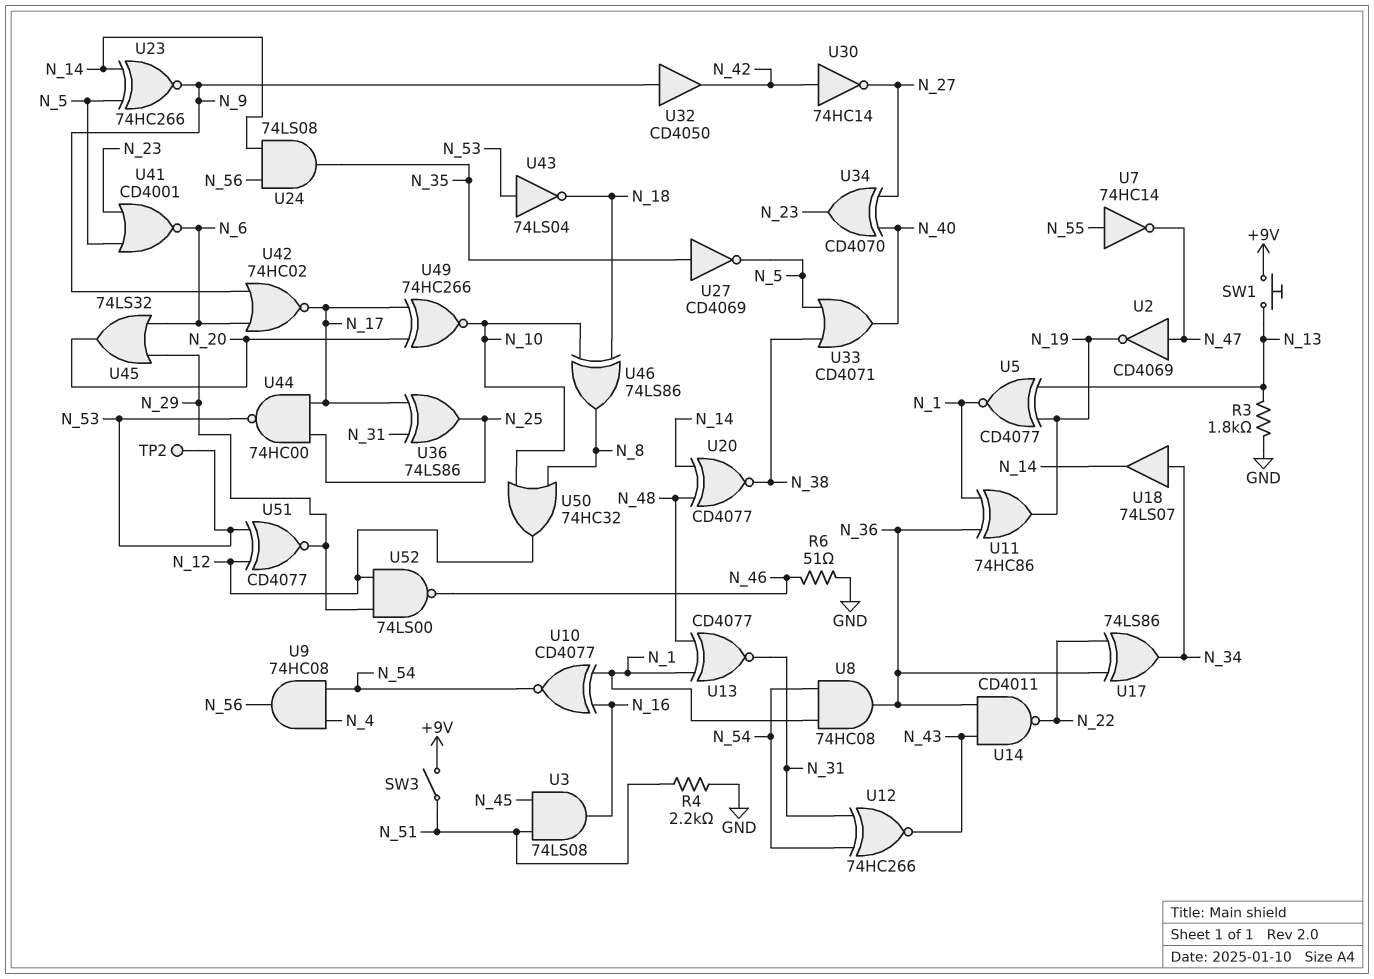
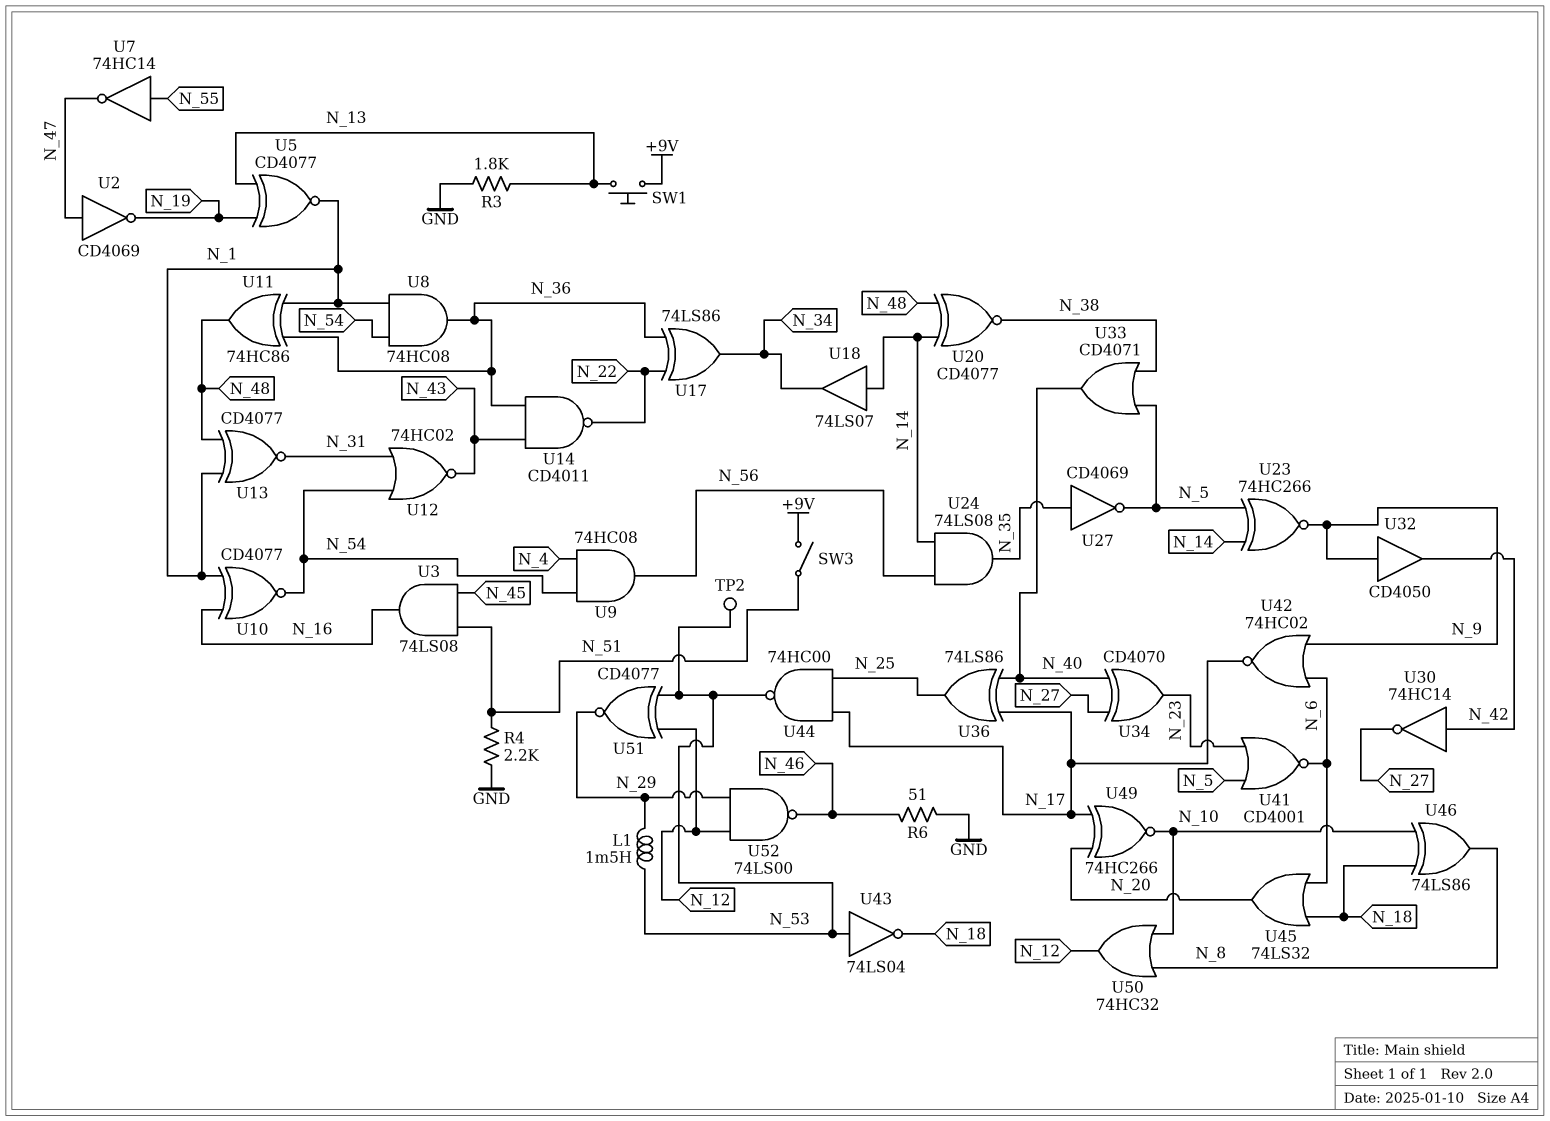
L1: none -> 1.5mH (N_29, N_53)
U11: XOR 74HC86 (in N_1, in N_36, out N_19) -> XOR 74HC86 (in N_1, in N_36, out N_48)
U12: XNOR 74HC266 (in N_31, in N_54, out N_43) -> NOR 74HC02 (in N_31, in N_54, out N_43)
U18: buffer 74LS07 (in N_34, out N_14) -> buffer 74LS07 (in N_14, out N_34)
U36: XOR 74LS86 (in N_17, in N_31, out N_25) -> XOR 74LS86 (in N_17, in N_40, out N_25)
U45: OR 74LS32 (in N_6, in N_29, out N_20) -> OR 74LS32 (in N_6, in N_18, out N_20)

